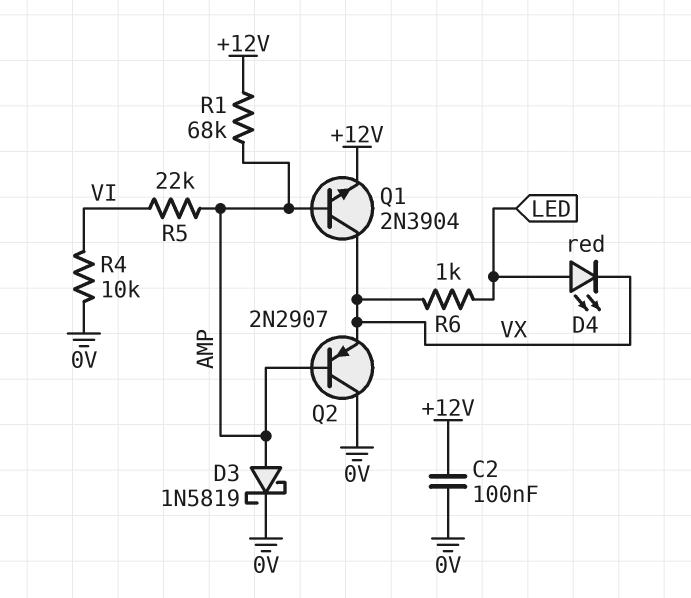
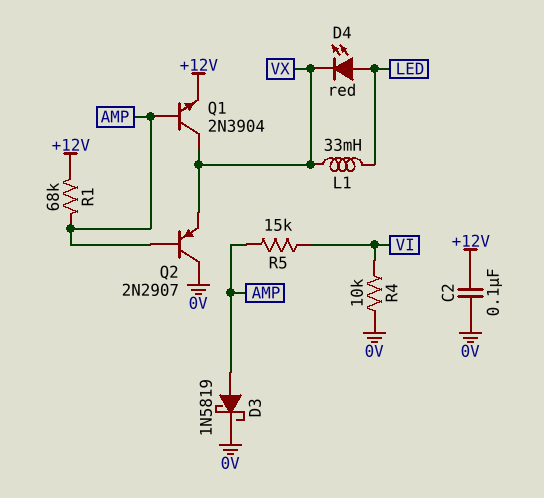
L1: none -> 33mH (LED, VX)
R5: 22k (AMP, VI) -> 15k (AMP, VI)
R6: 1k (LED, VX) -> none

